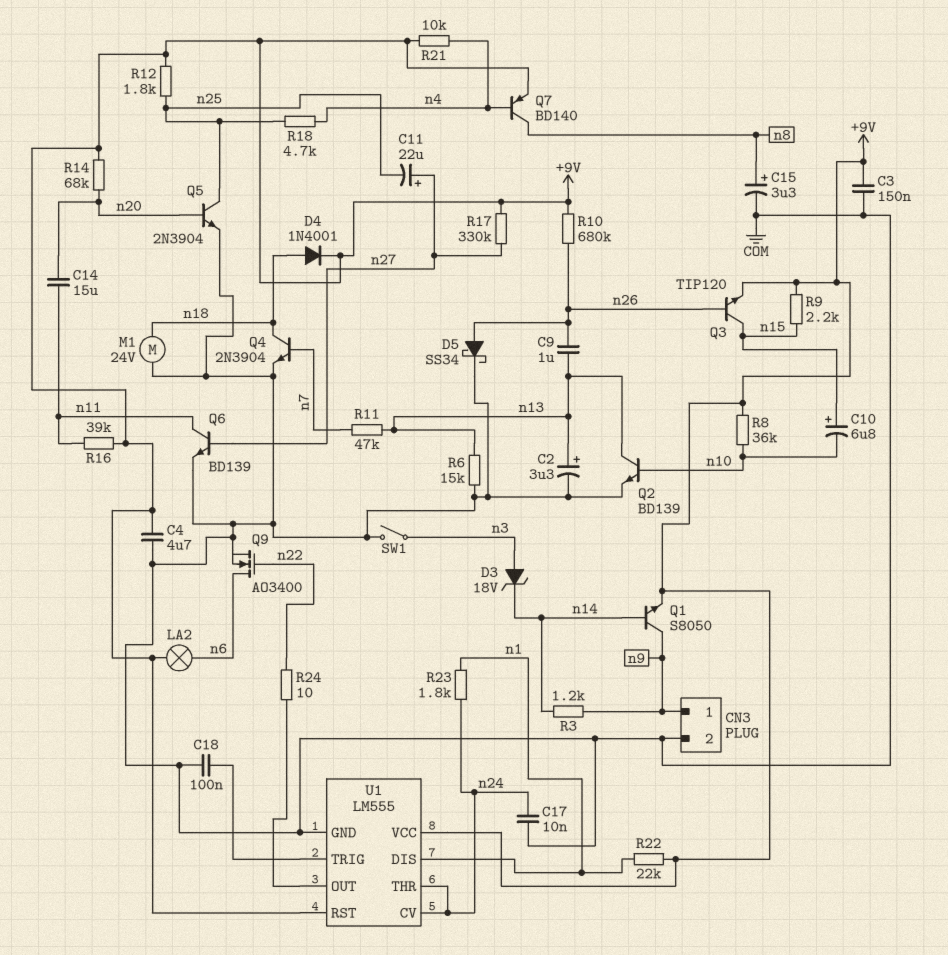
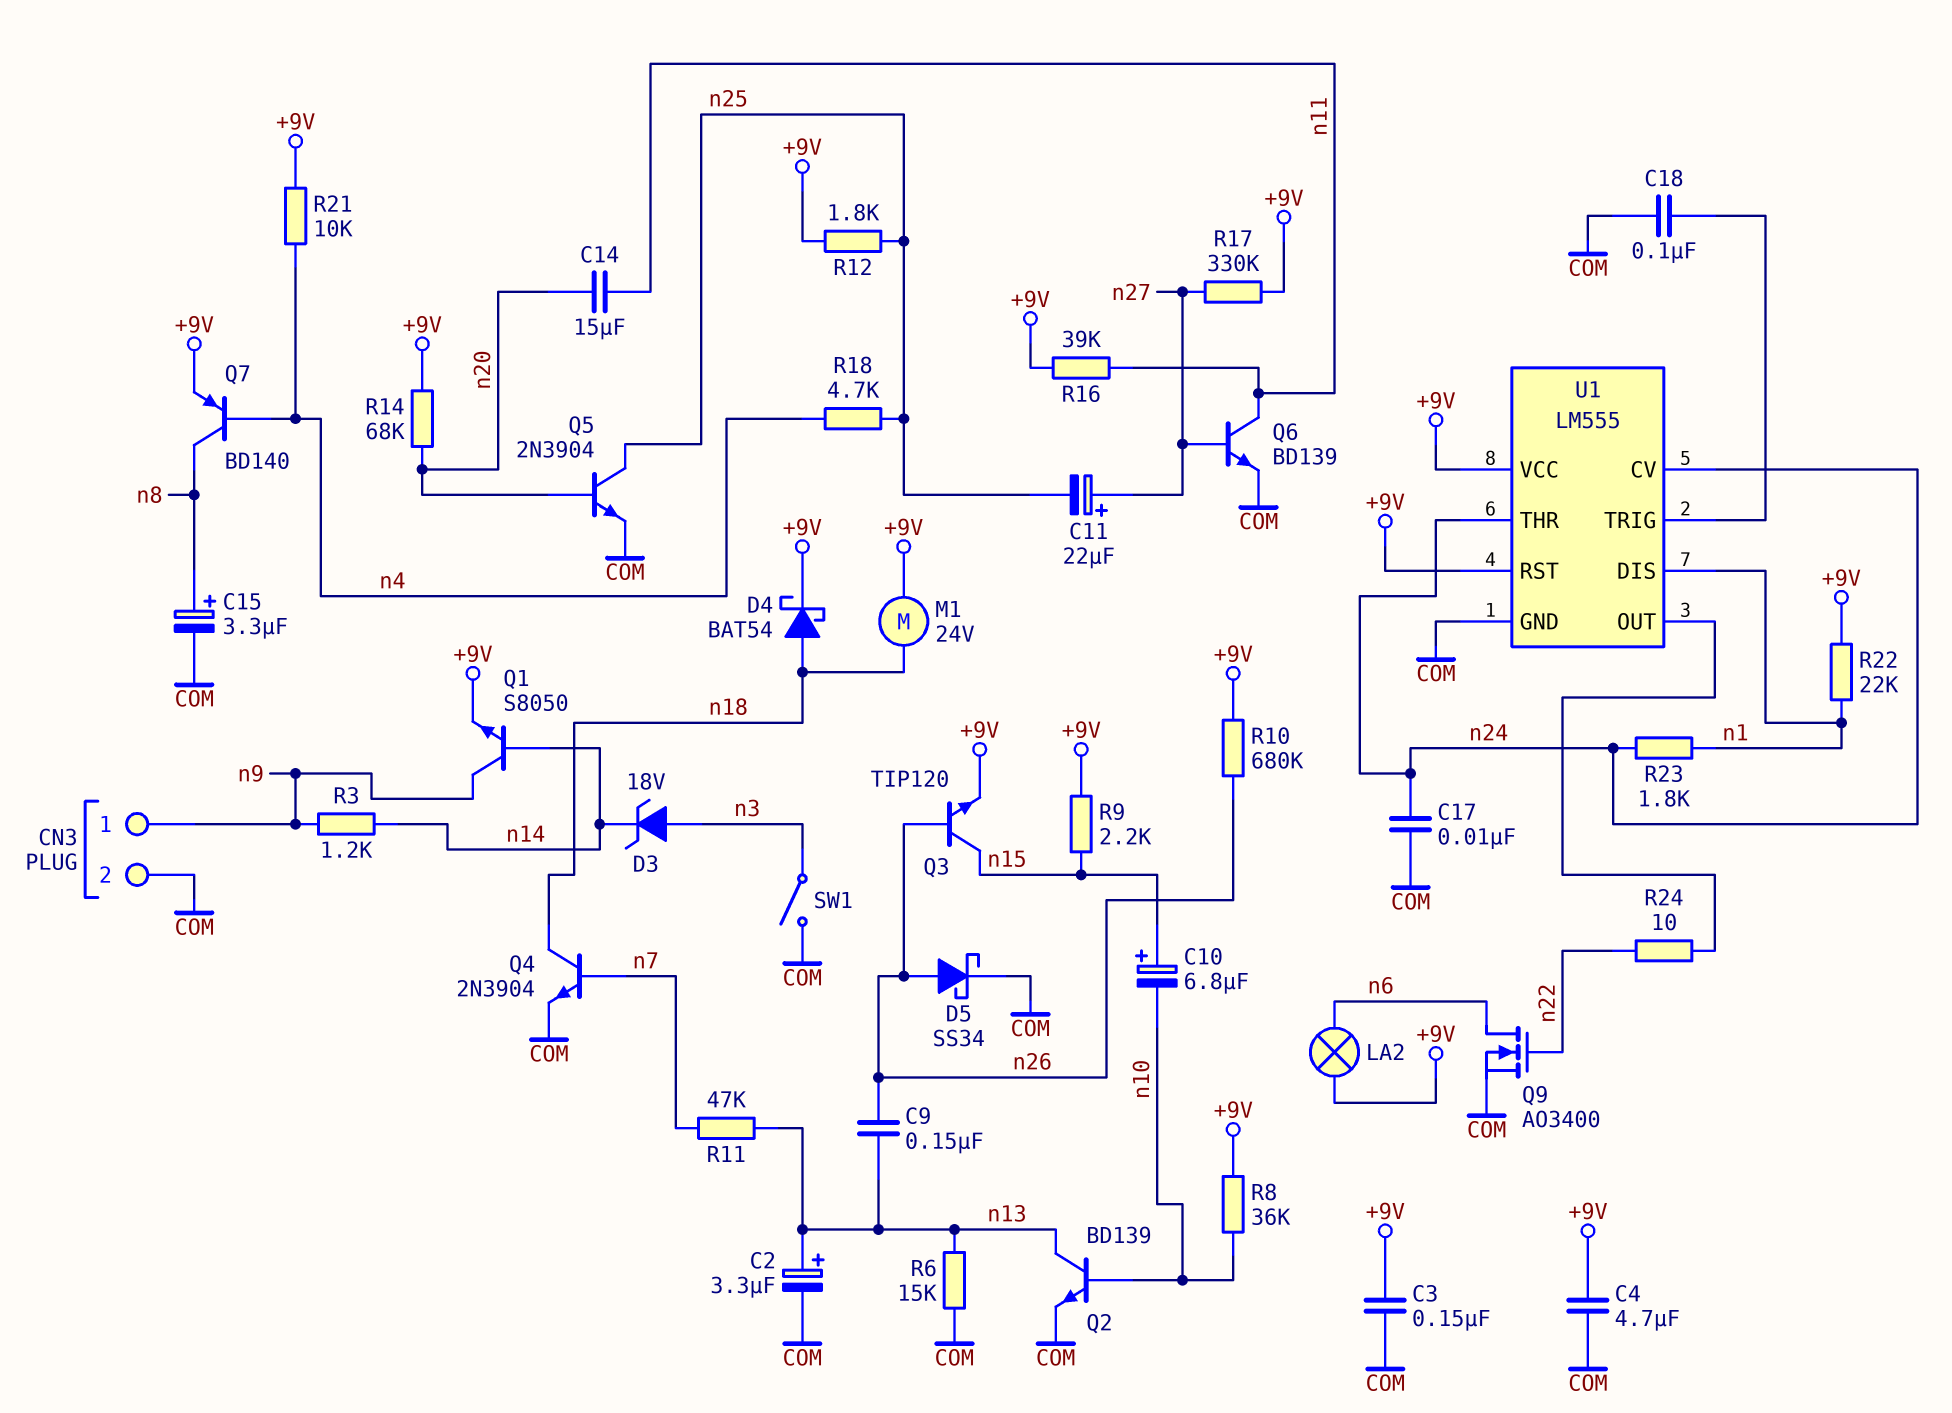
C9: 1uF (n13, n26) -> 150nF (n13, n26)
D4: diode 1N4001 (A n18, K +9V) -> schottky BAT54 (A n18, K +9V)
M1: motor 24V (COM, n18) -> motor 24V (+9V, n18)

